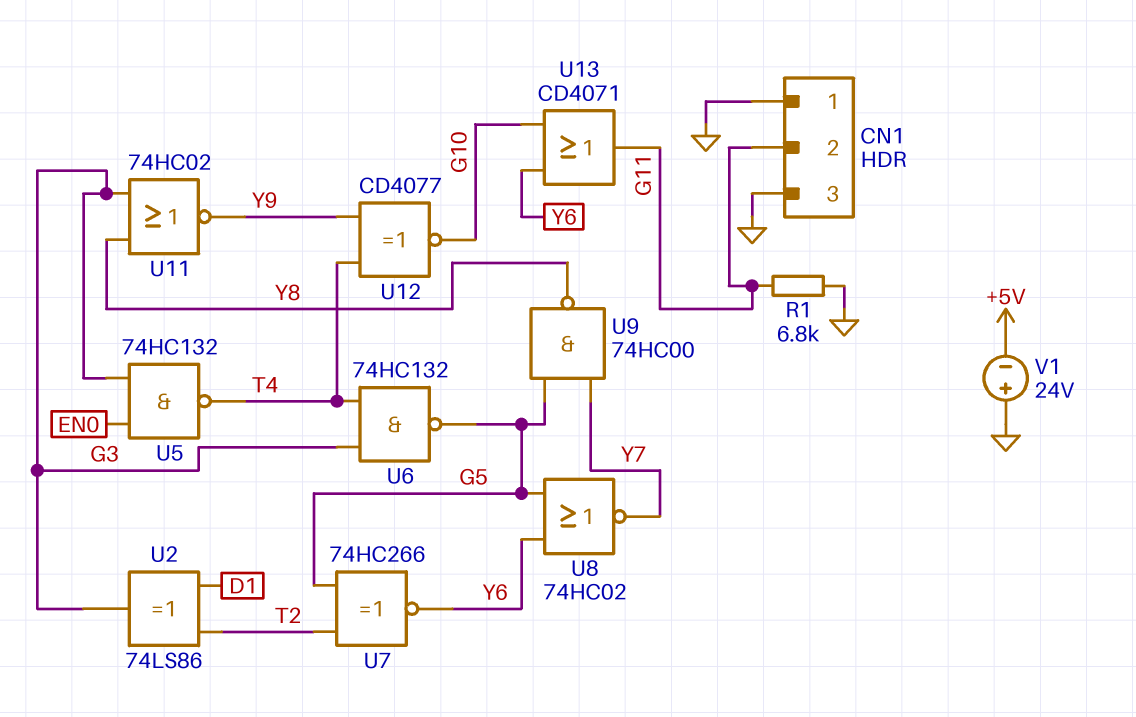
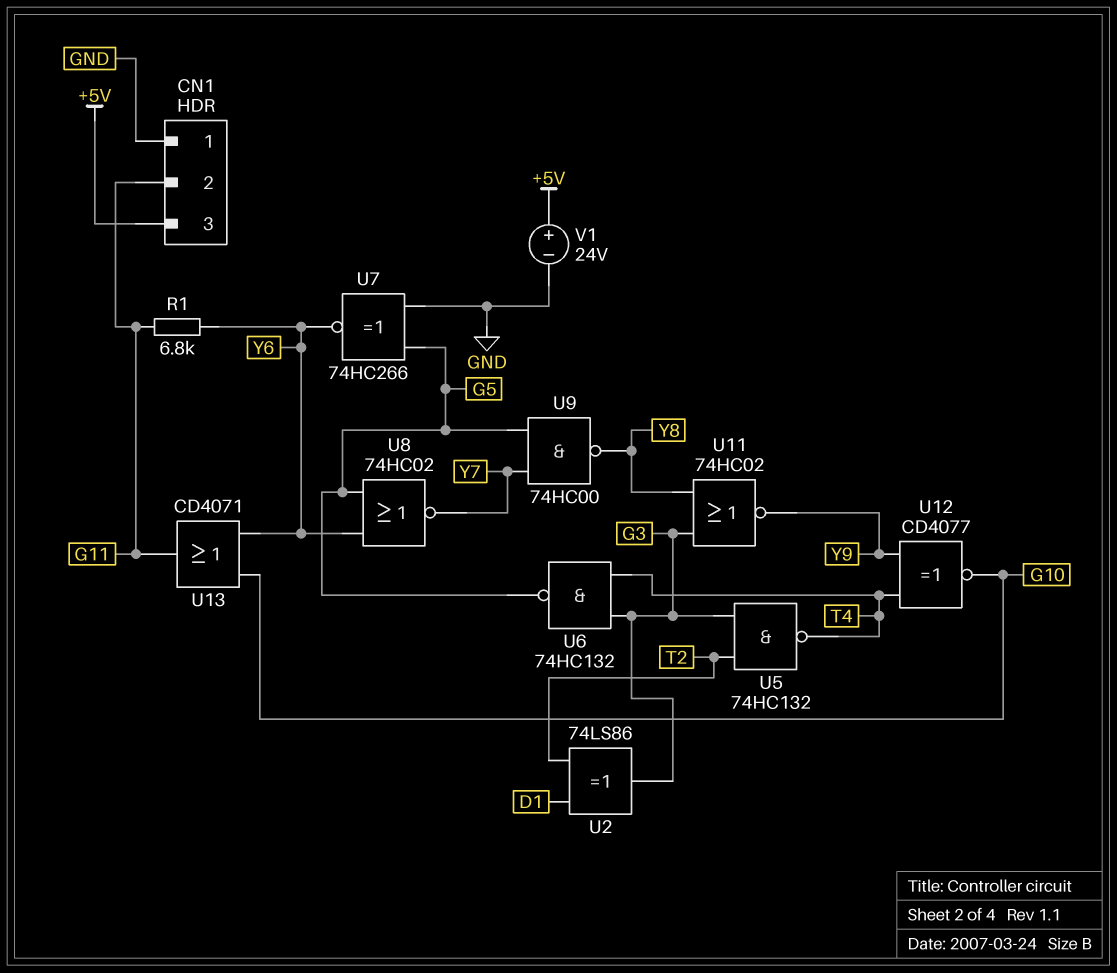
CN1 pin 3: GND -> +5V
R1: 6.8k (G11, GND) -> 6.8k (G11, Y6)
U5: NAND 74HC132 (in EN0, in G3, out T4) -> NAND 74HC132 (in G3, in T2, out T4)
U7: XNOR 74HC266 (in G5, in T2, out Y6) -> XNOR 74HC266 (in G5, in GND, out Y6)
V1: 24V (plus GND, minus +5V) -> 24V (plus +5V, minus GND)

